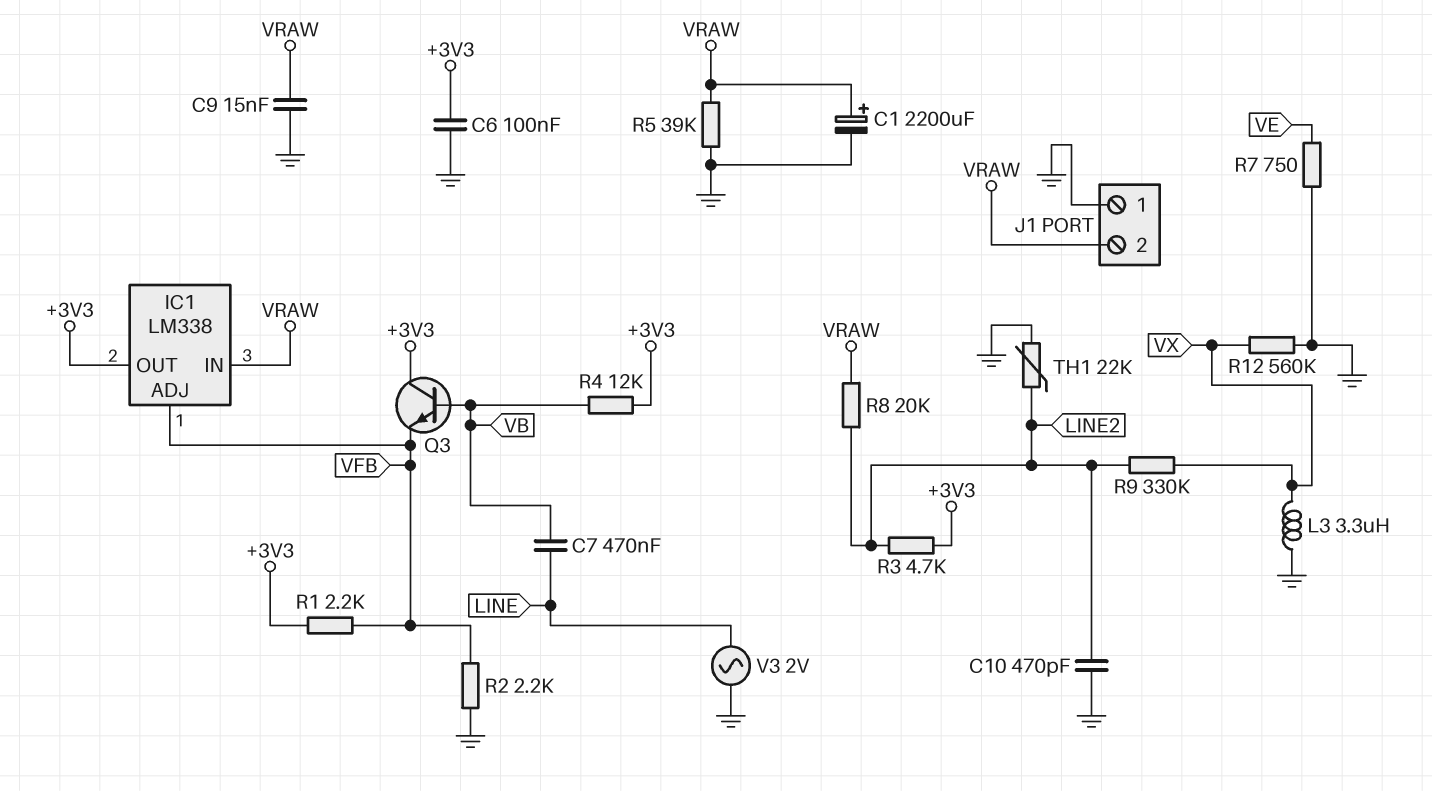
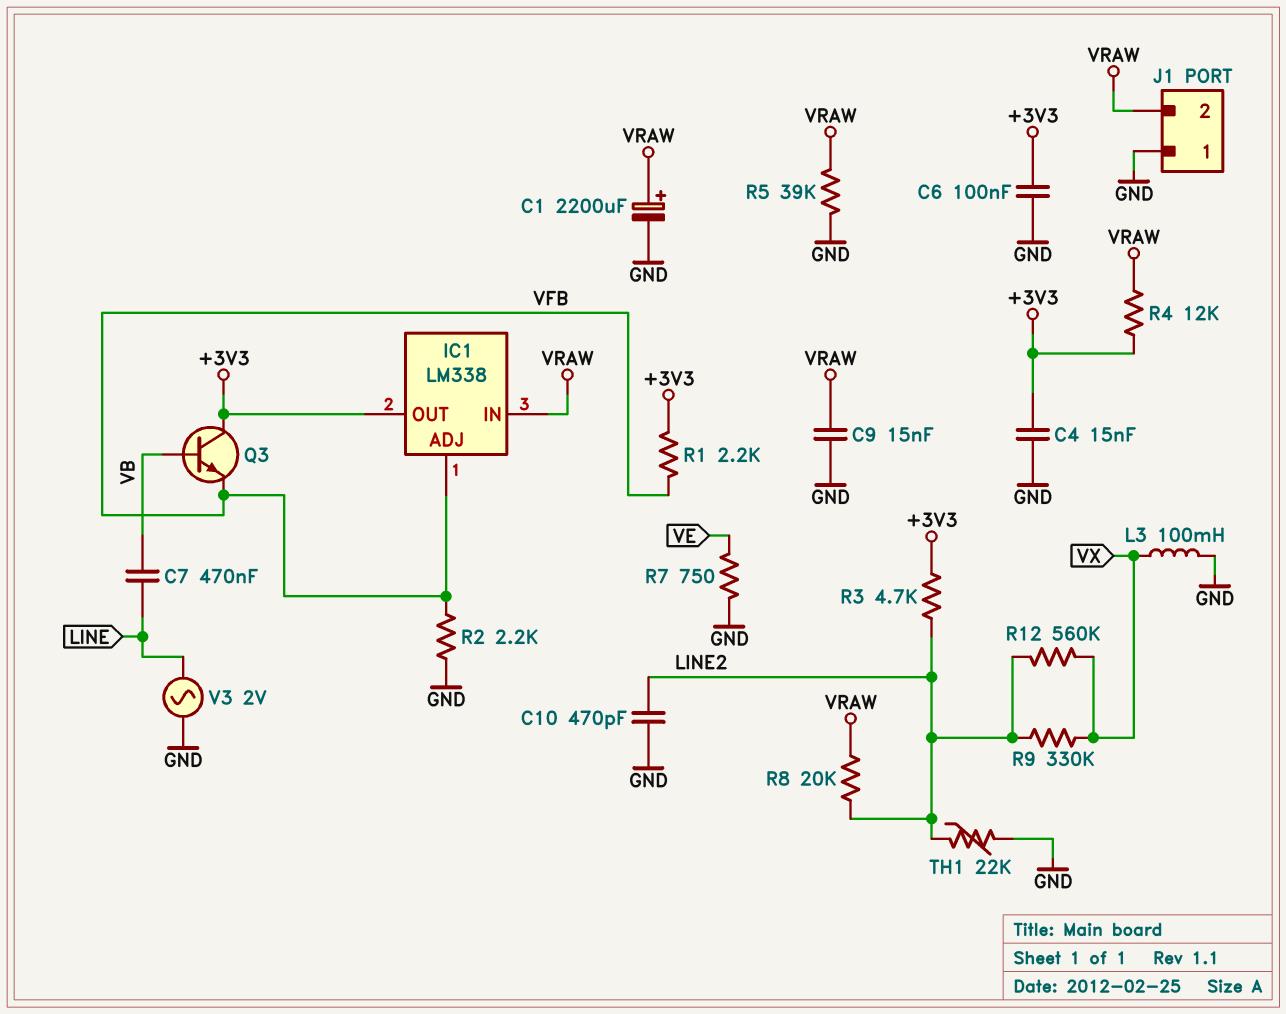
C4: none -> 15nF (+3V3, GND)
L3: 3.3uH (GND, VX) -> 100mH (GND, VX)
R4: 12k (+3V3, VB) -> 12k (+3V3, VRAW)
R12: 560k (GND, VX) -> 560k (LINE2, VX)

